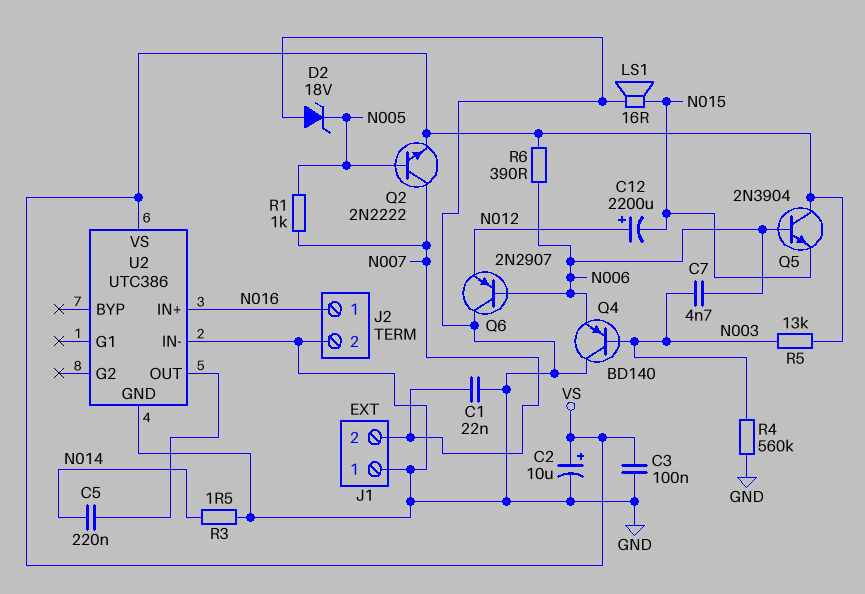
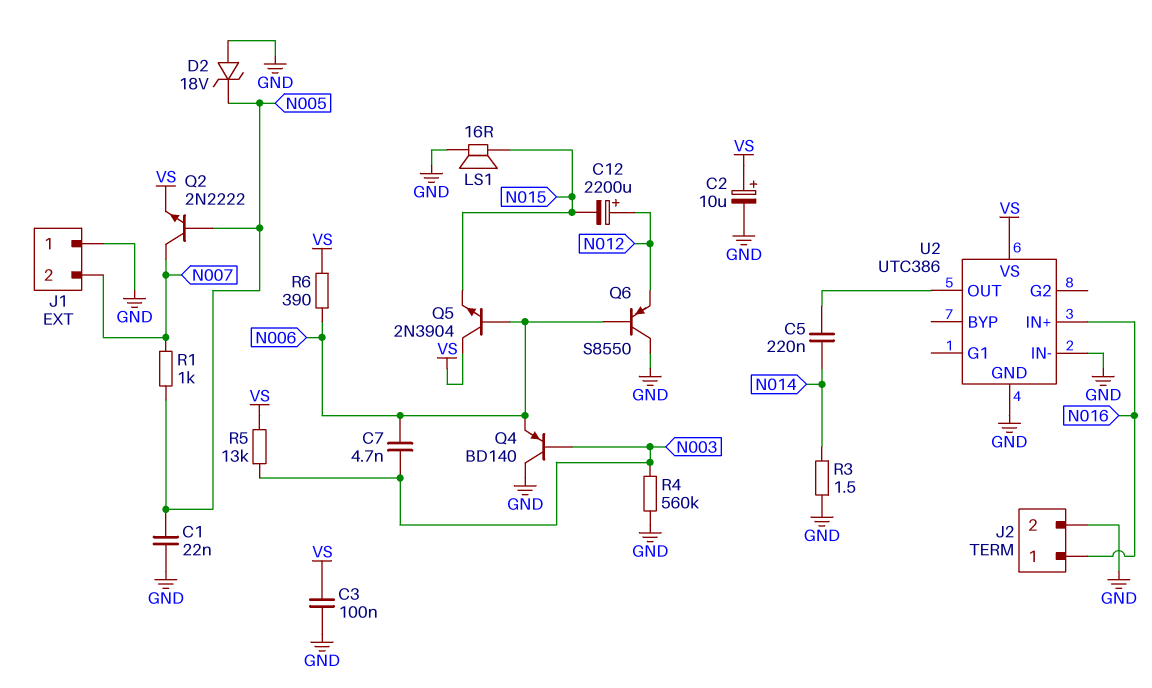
C1: 22nF (GND, N007) -> 22nF (GND, N005)
Q6: PNP 2N2907 (B N006, C GND, E N012) -> PNP S8550 (B N006, C GND, E N012)

